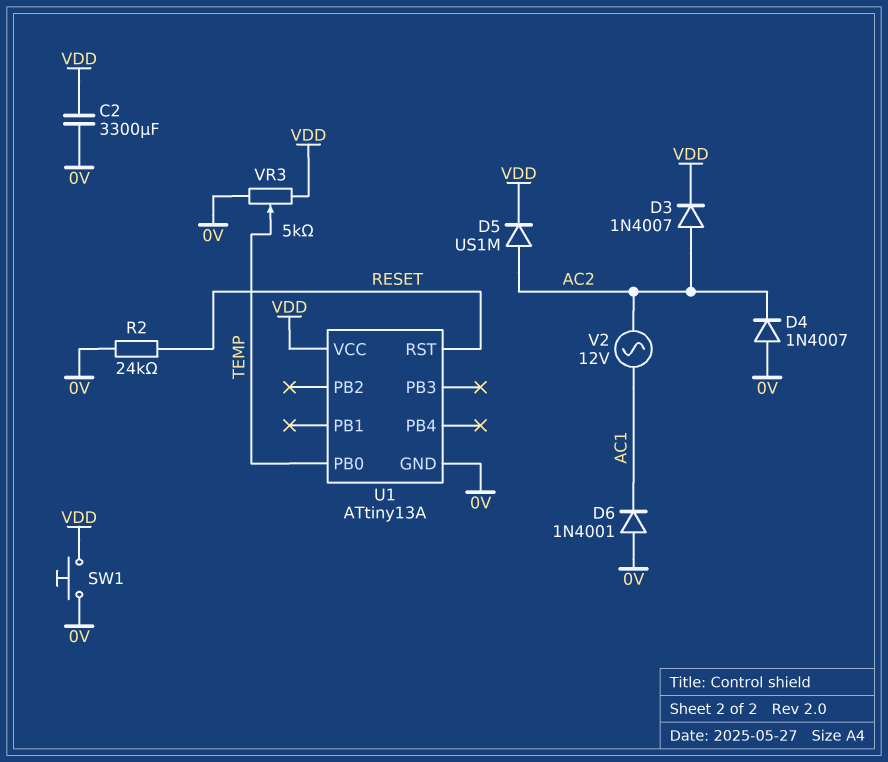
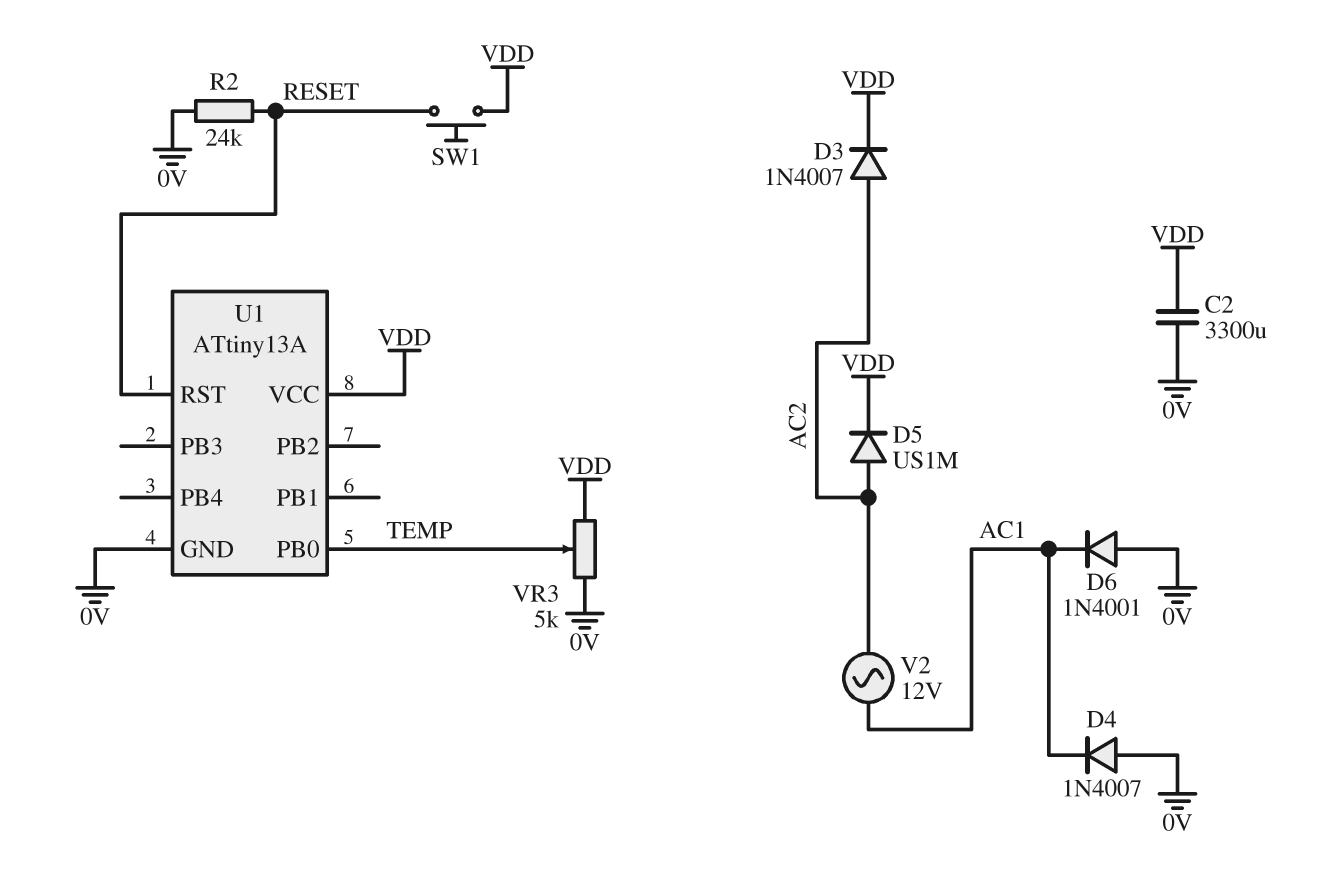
D4: diode 1N4007 (A 0V, K AC2) -> diode 1N4007 (A 0V, K AC1)
SW1: button (0V, VDD) -> button (RESET, VDD)

